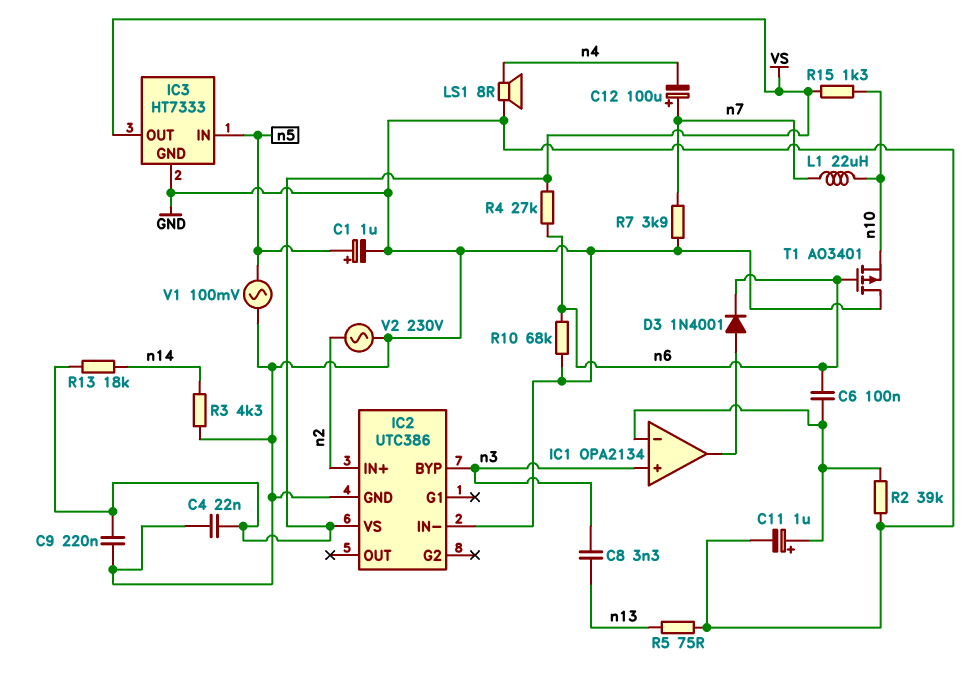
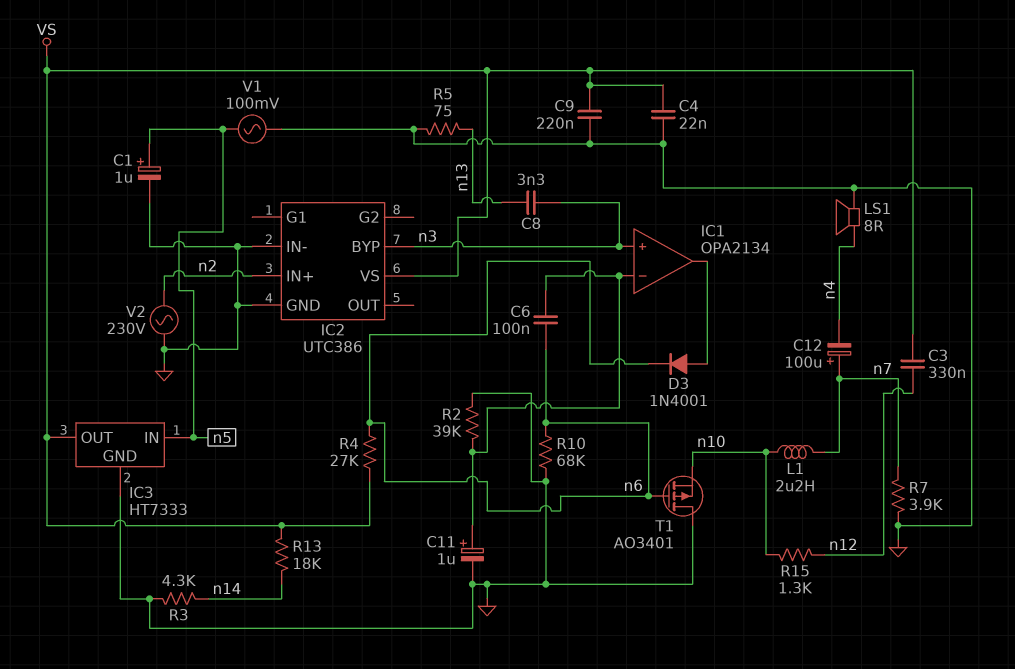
C3: none -> 330nF (VS, n12)
L1: 22uH (n7, n10) -> 2.2uH (n7, n10)
R15: 1.3k (VS, n10) -> 1.3k (n10, n12)

